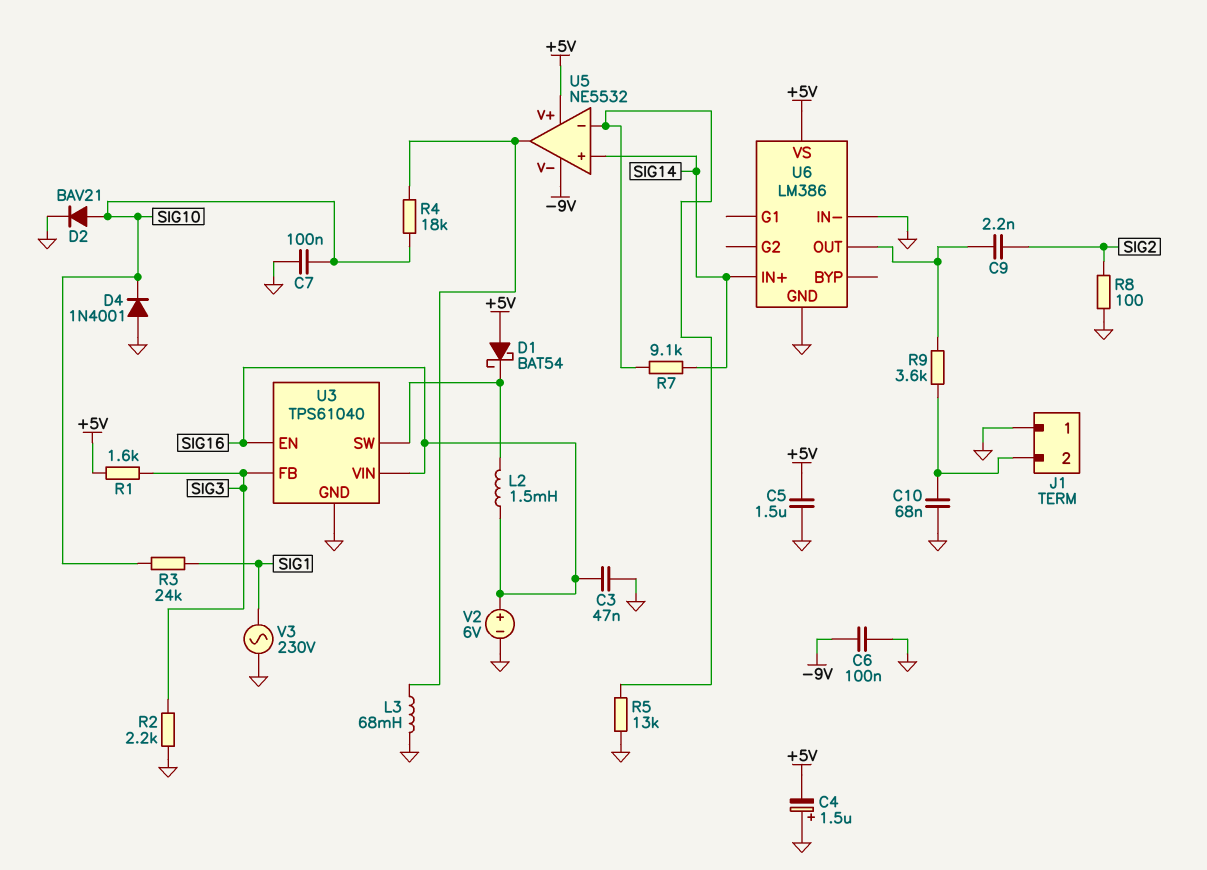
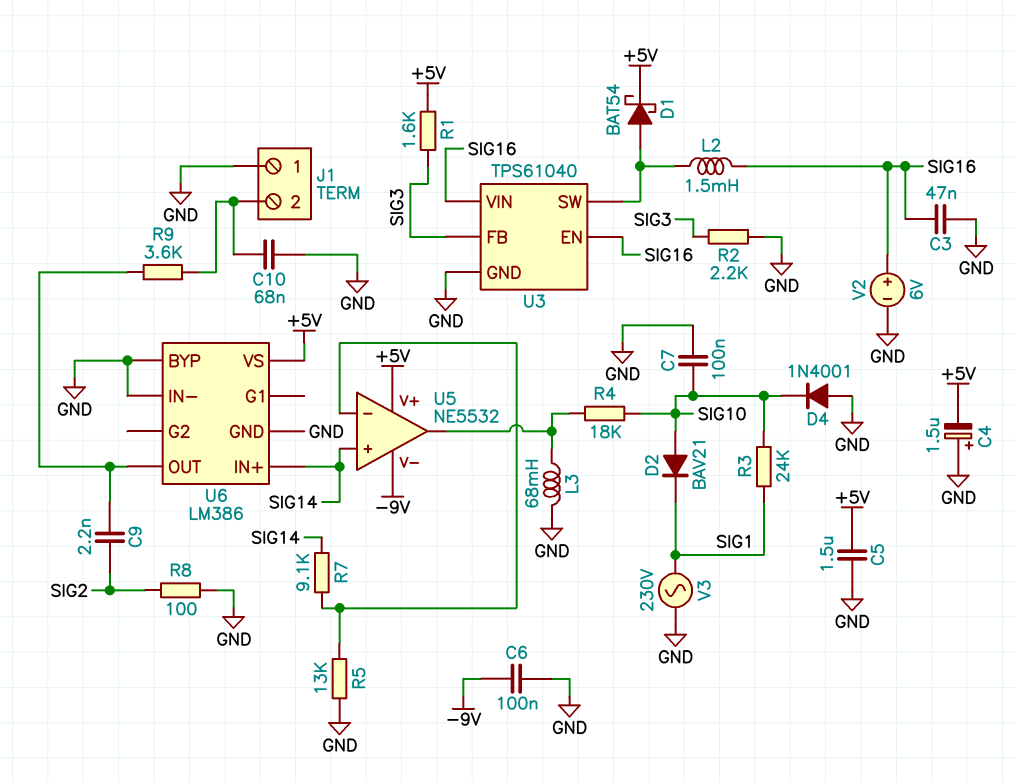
D1: schottky BAT54 (A +5V, K U3/SW) -> schottky BAT54 (A U3/SW, K +5V)
D2: diode BAV21 (A SIG10, K GND) -> diode BAV21 (A SIG10, K SIG1)
U6 pin BYP: none -> GND

